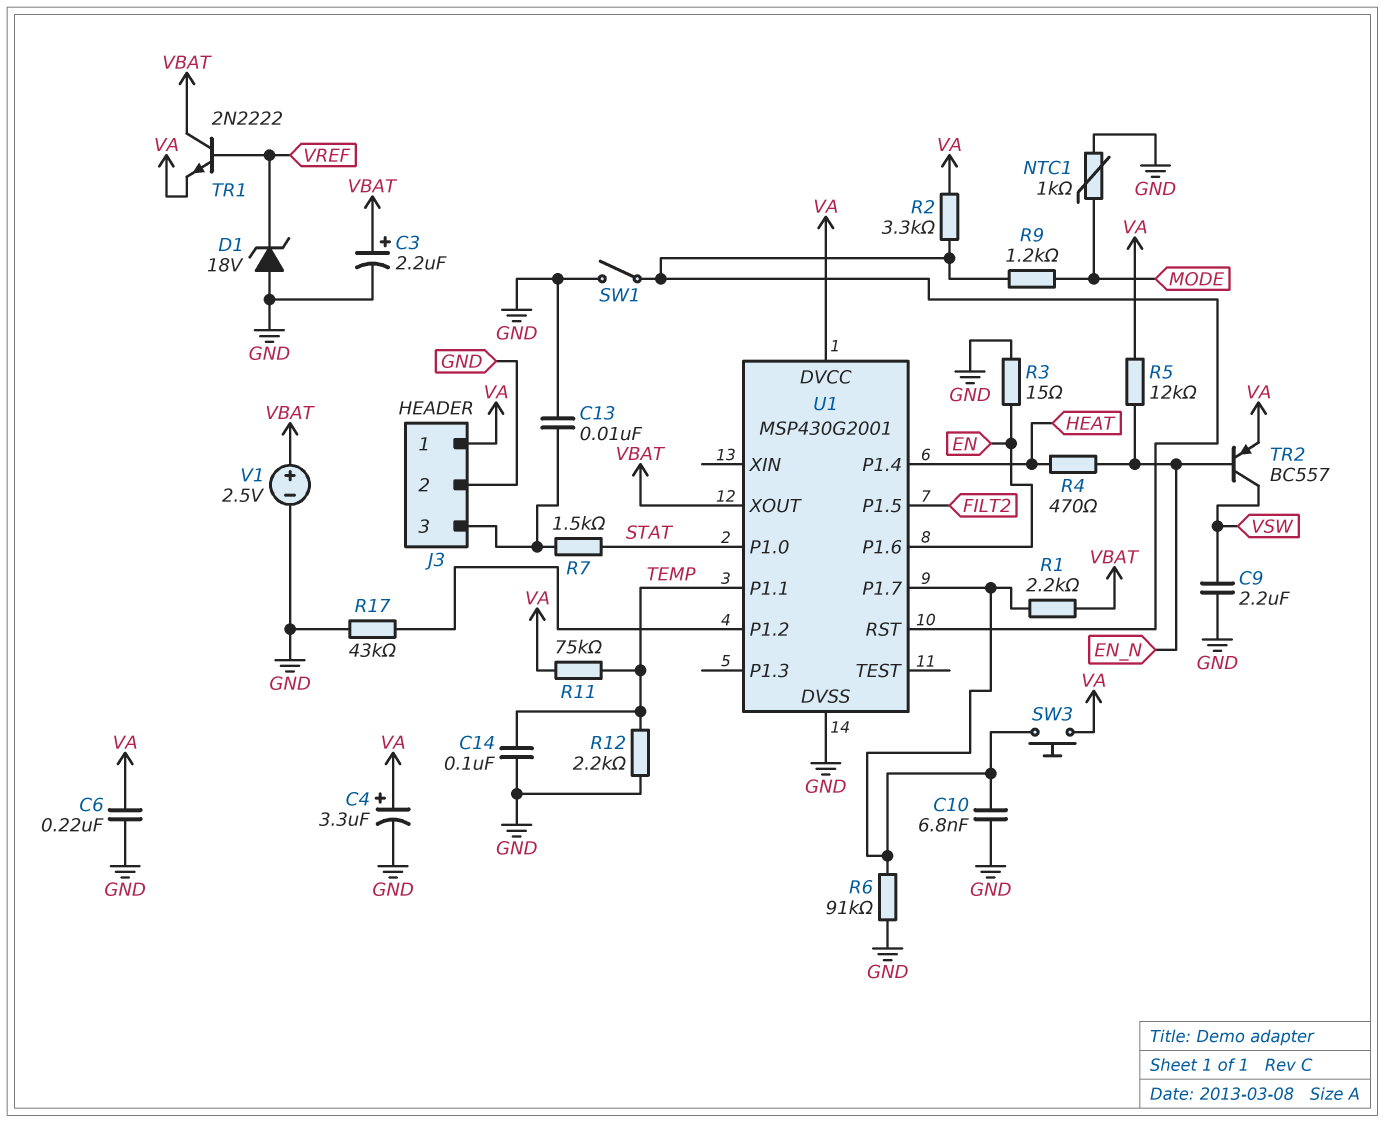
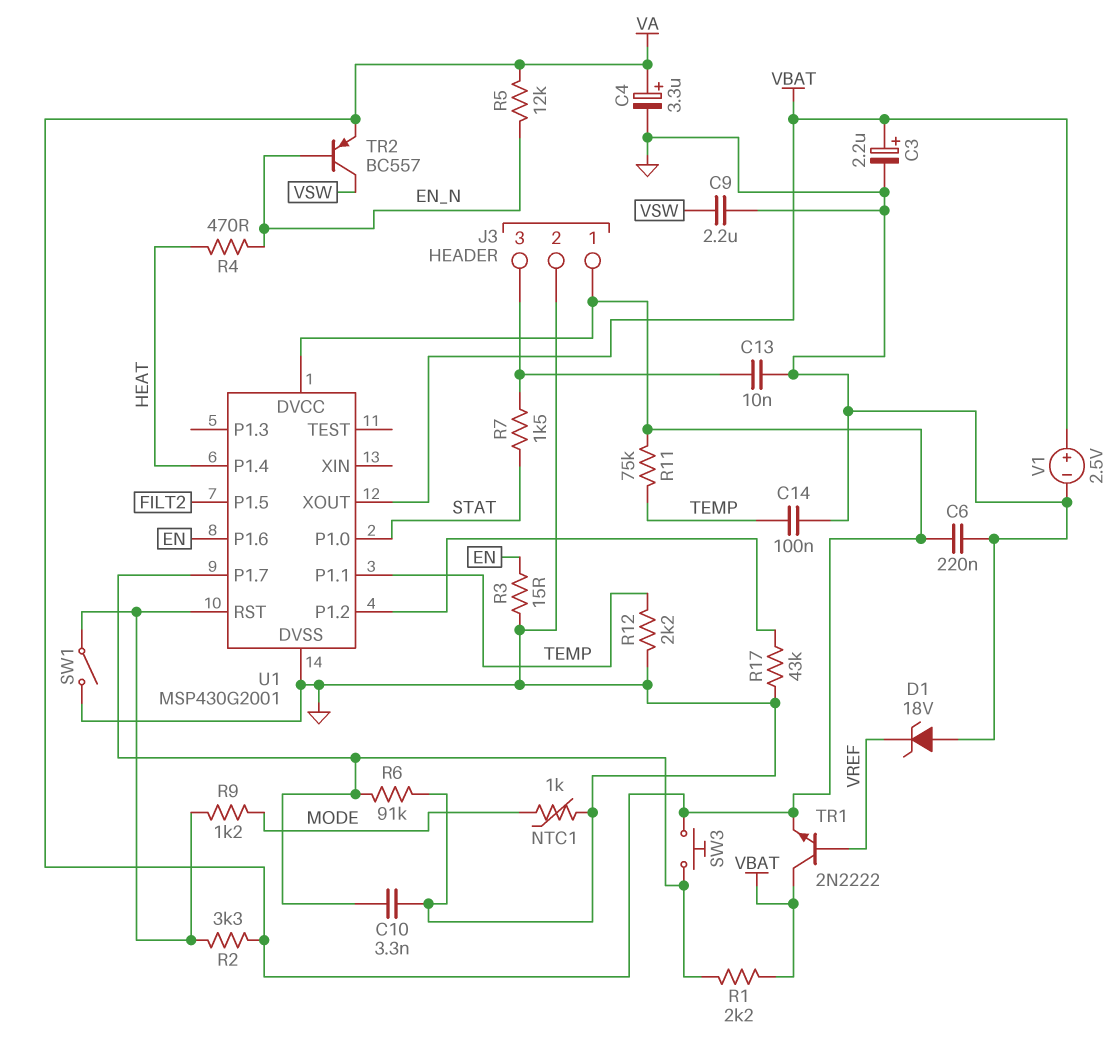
C10: 6.8nF (GND, U1/P1.7) -> 3.3nF (GND, U1/P1.7)

